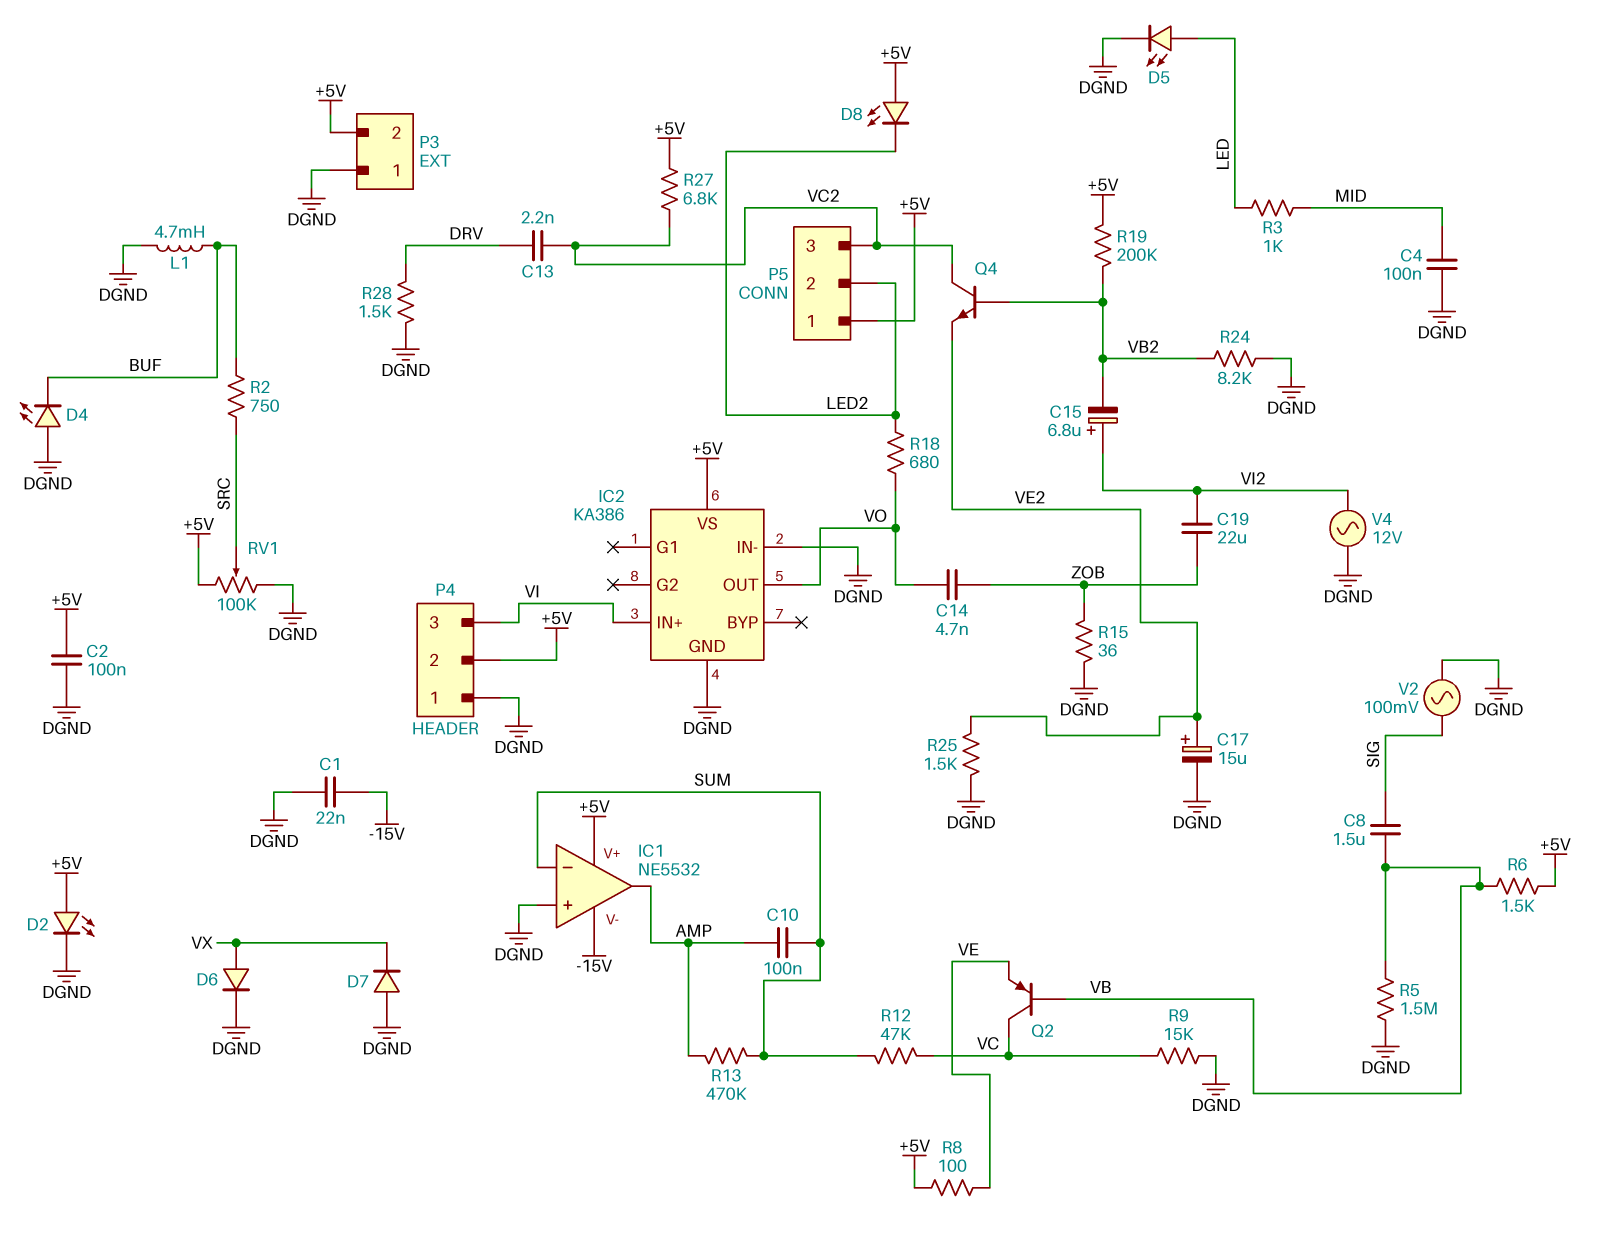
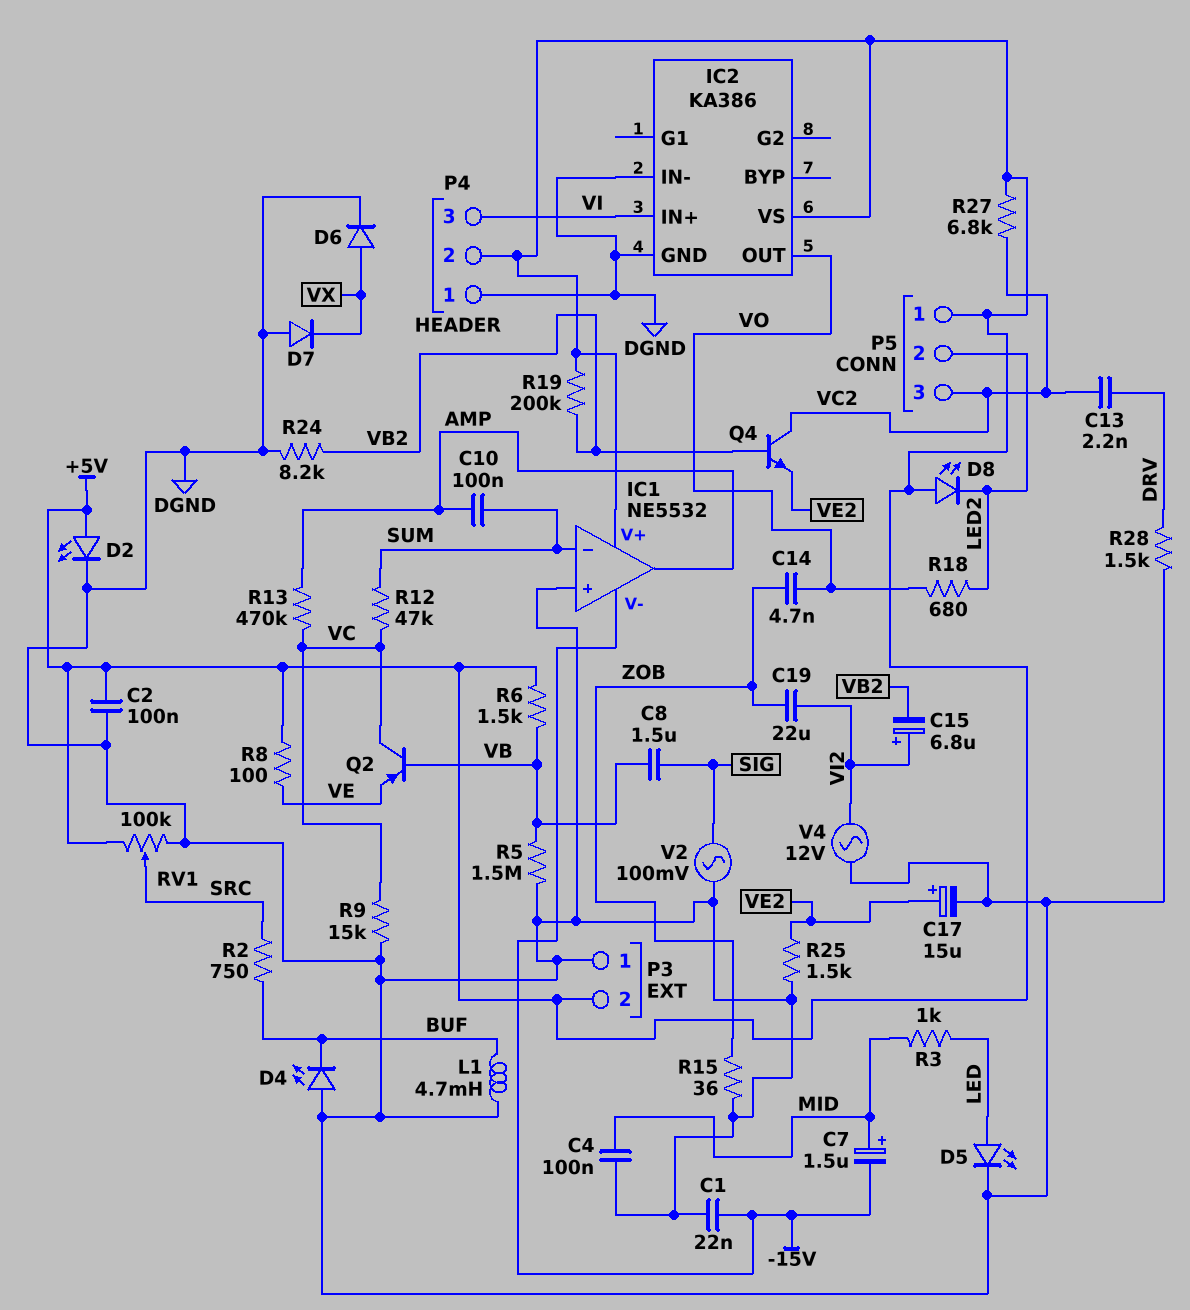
C7: none -> 1.5uF (plus MID, minus -15V)
R13: 470k (AMP, SUM) -> 470k (AMP, VC)

